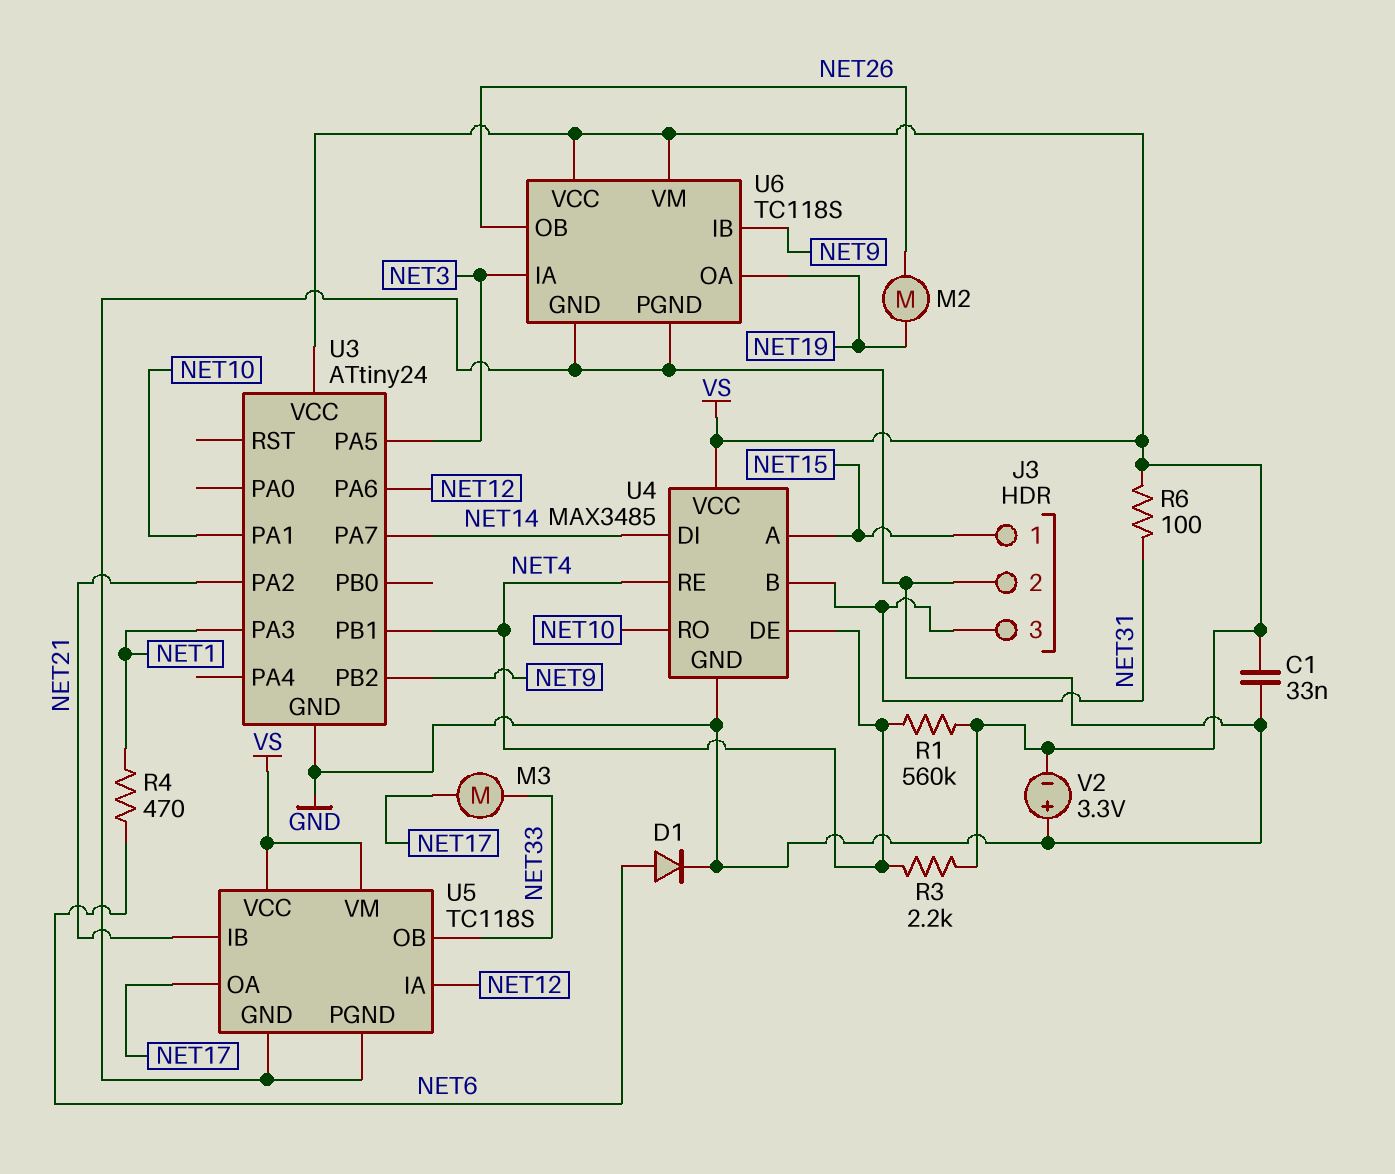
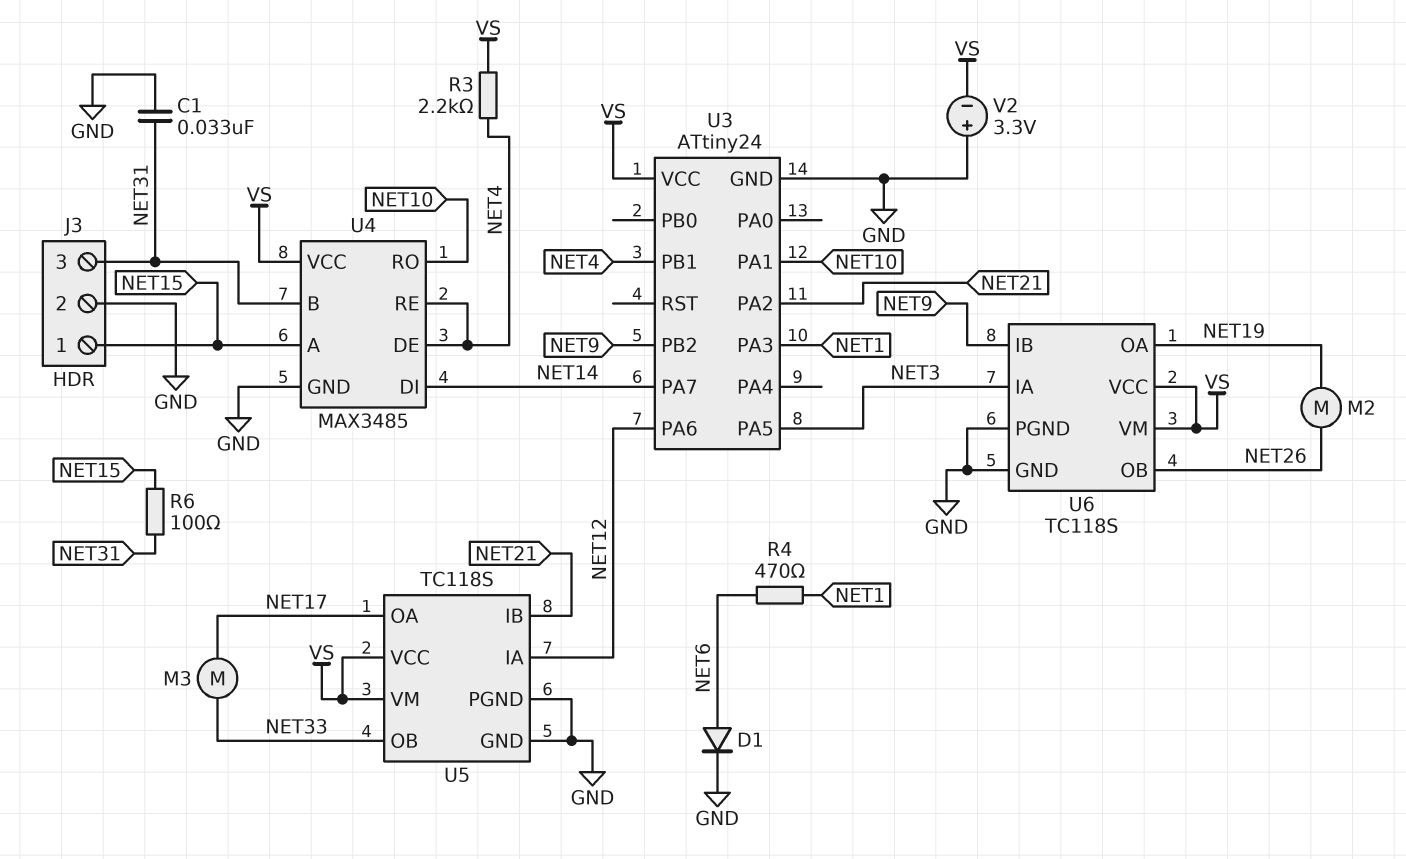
C1: 33nF (GND, VS) -> 33nF (GND, NET31)
R1: 560k (NET4, VS) -> none
R6: 100 (NET31, VS) -> 100 (NET15, NET31)

